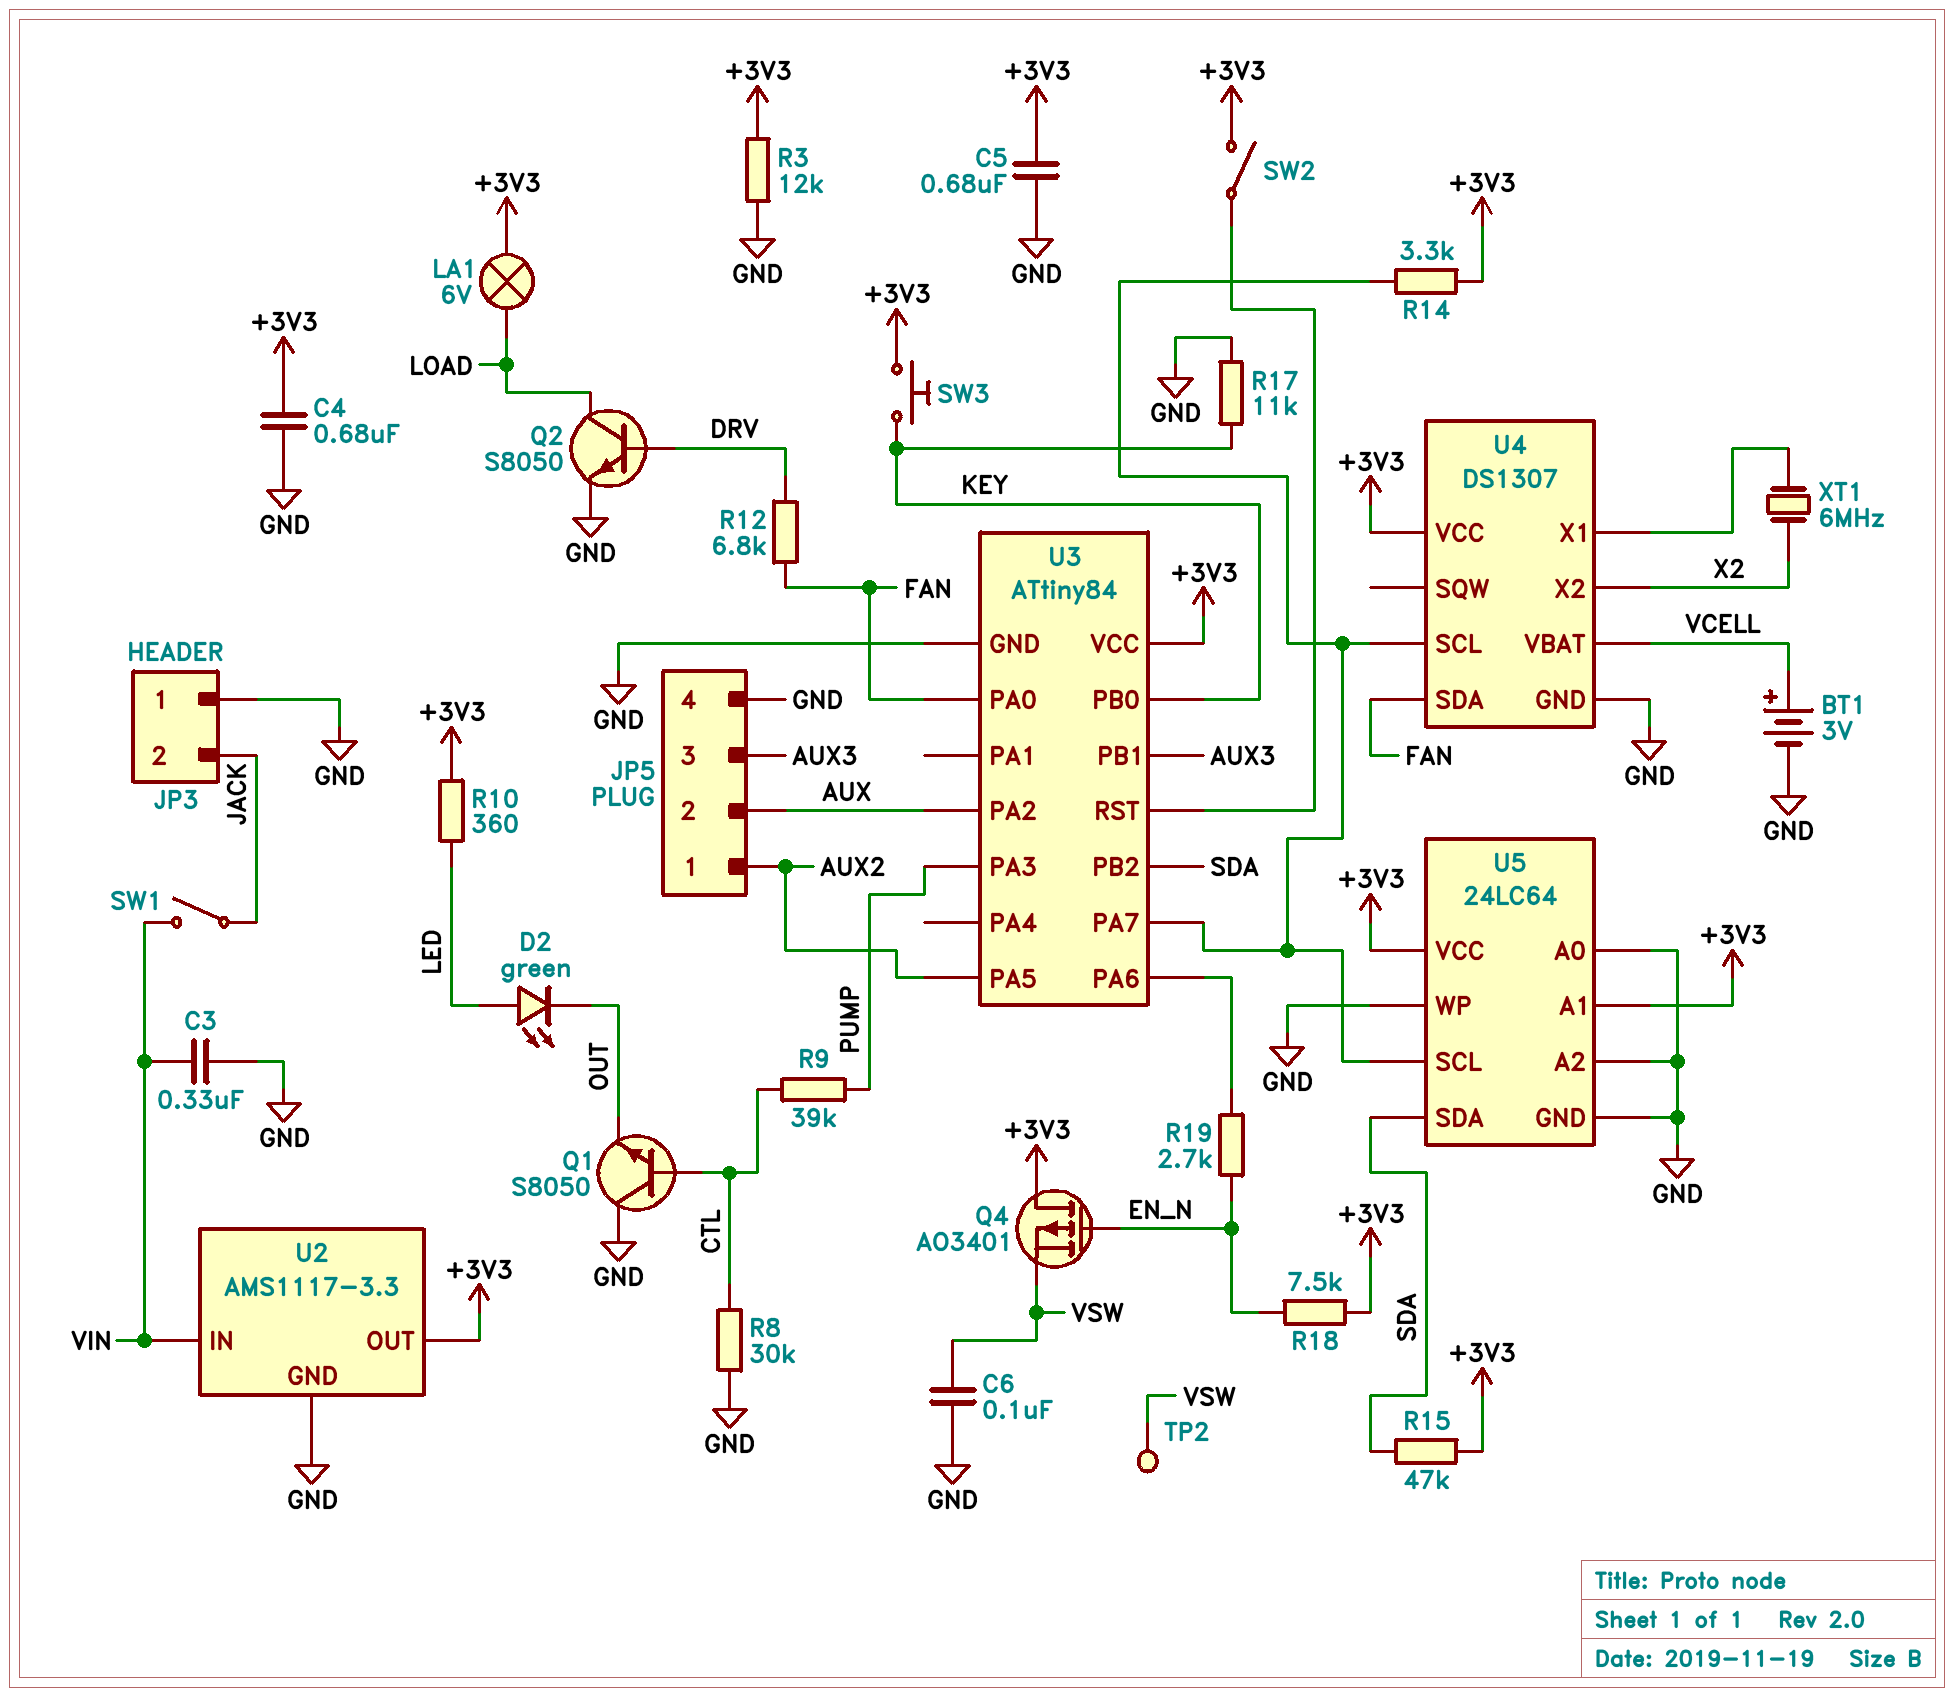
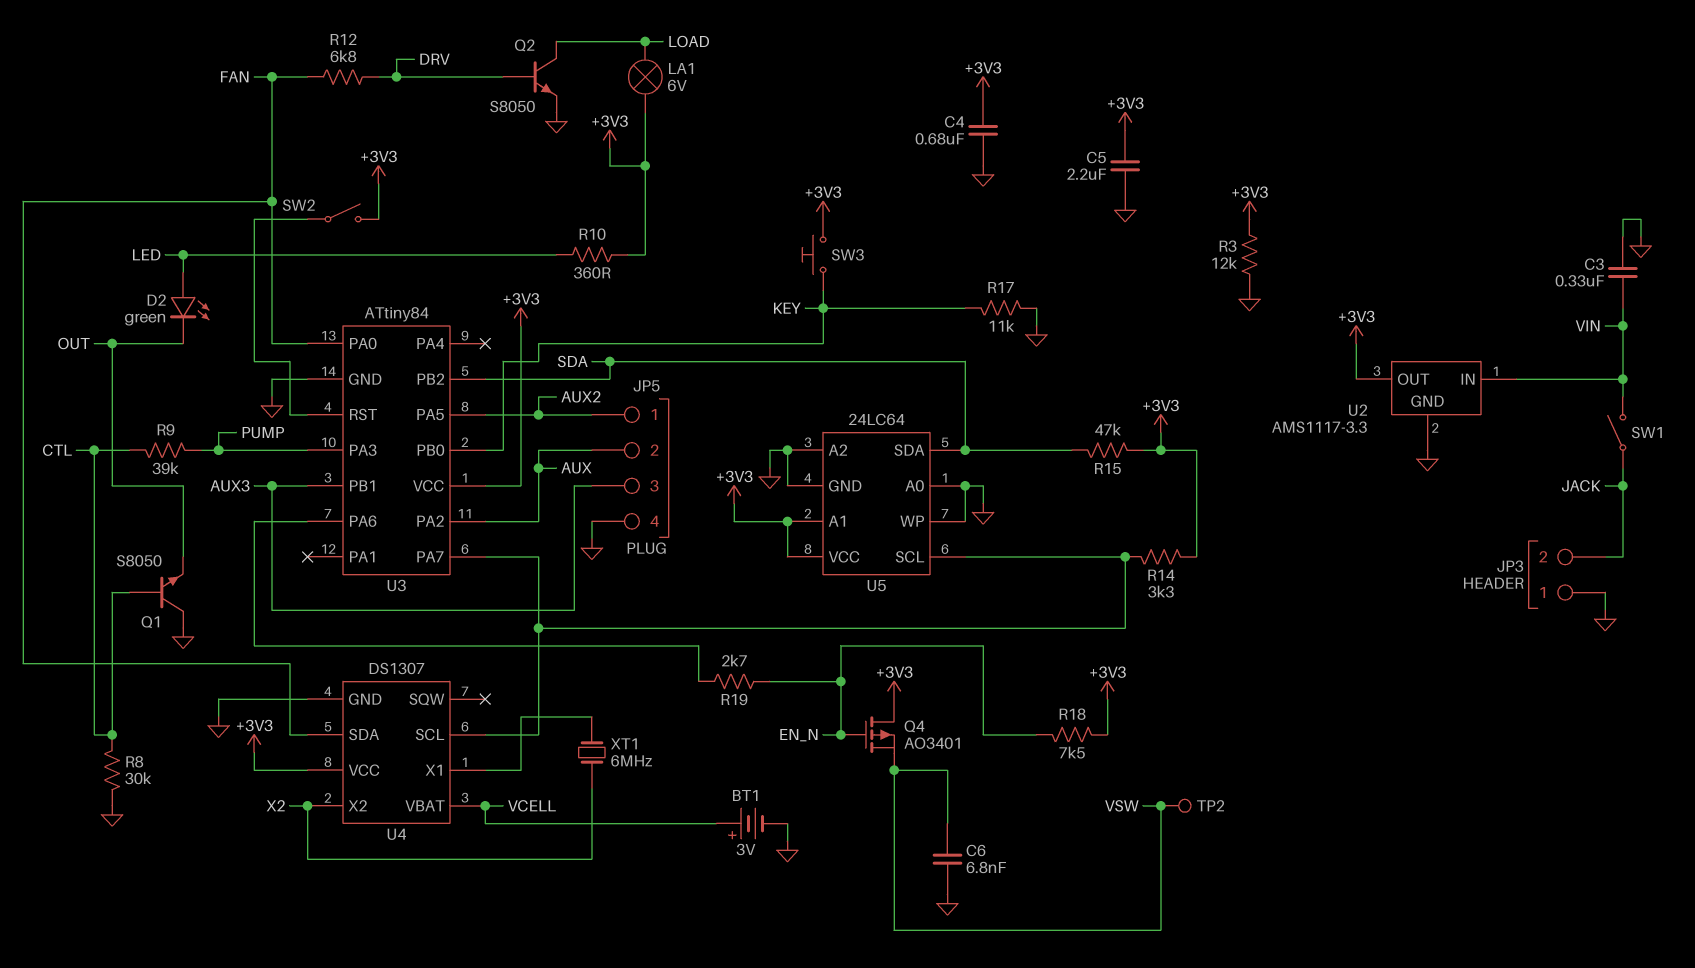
C5: 680nF (+3V3, GND) -> 2.2uF (+3V3, GND)
C6: 100nF (GND, VSW) -> 6.8nF (GND, VSW)

